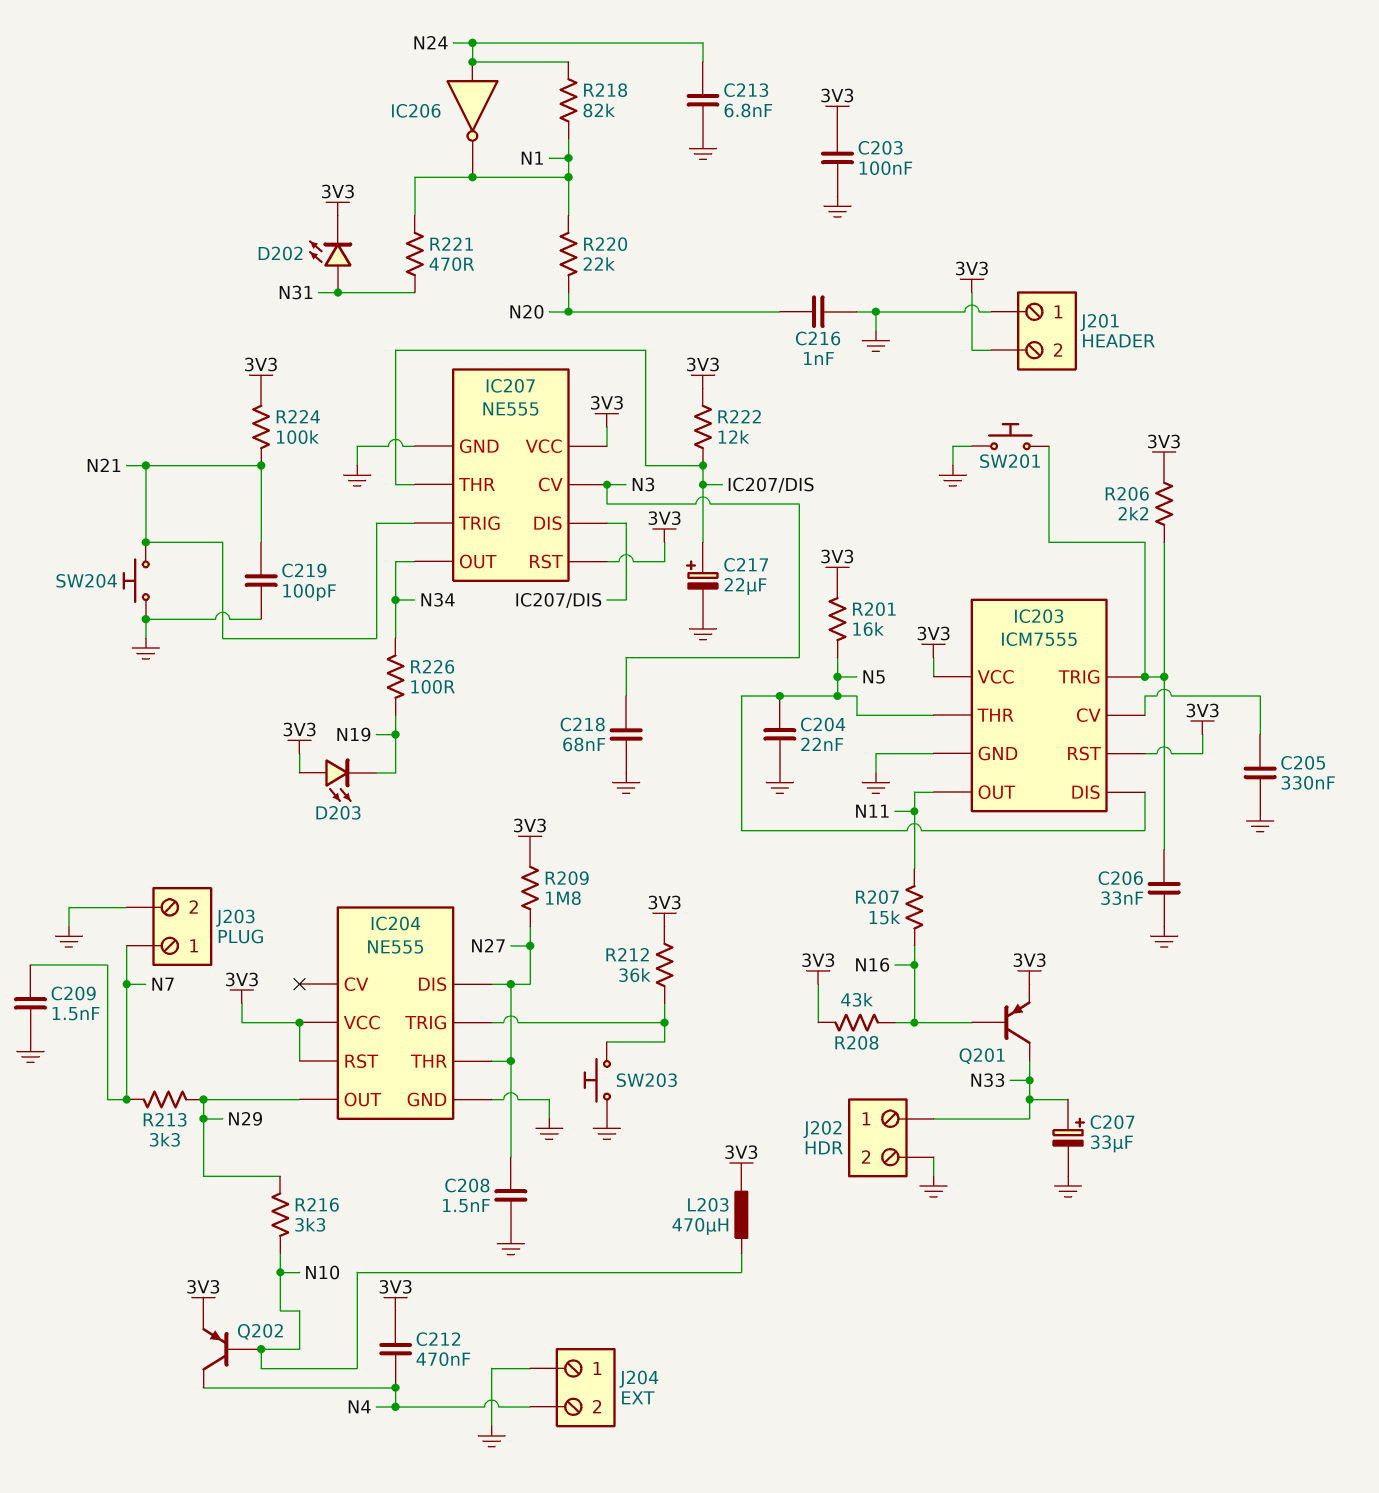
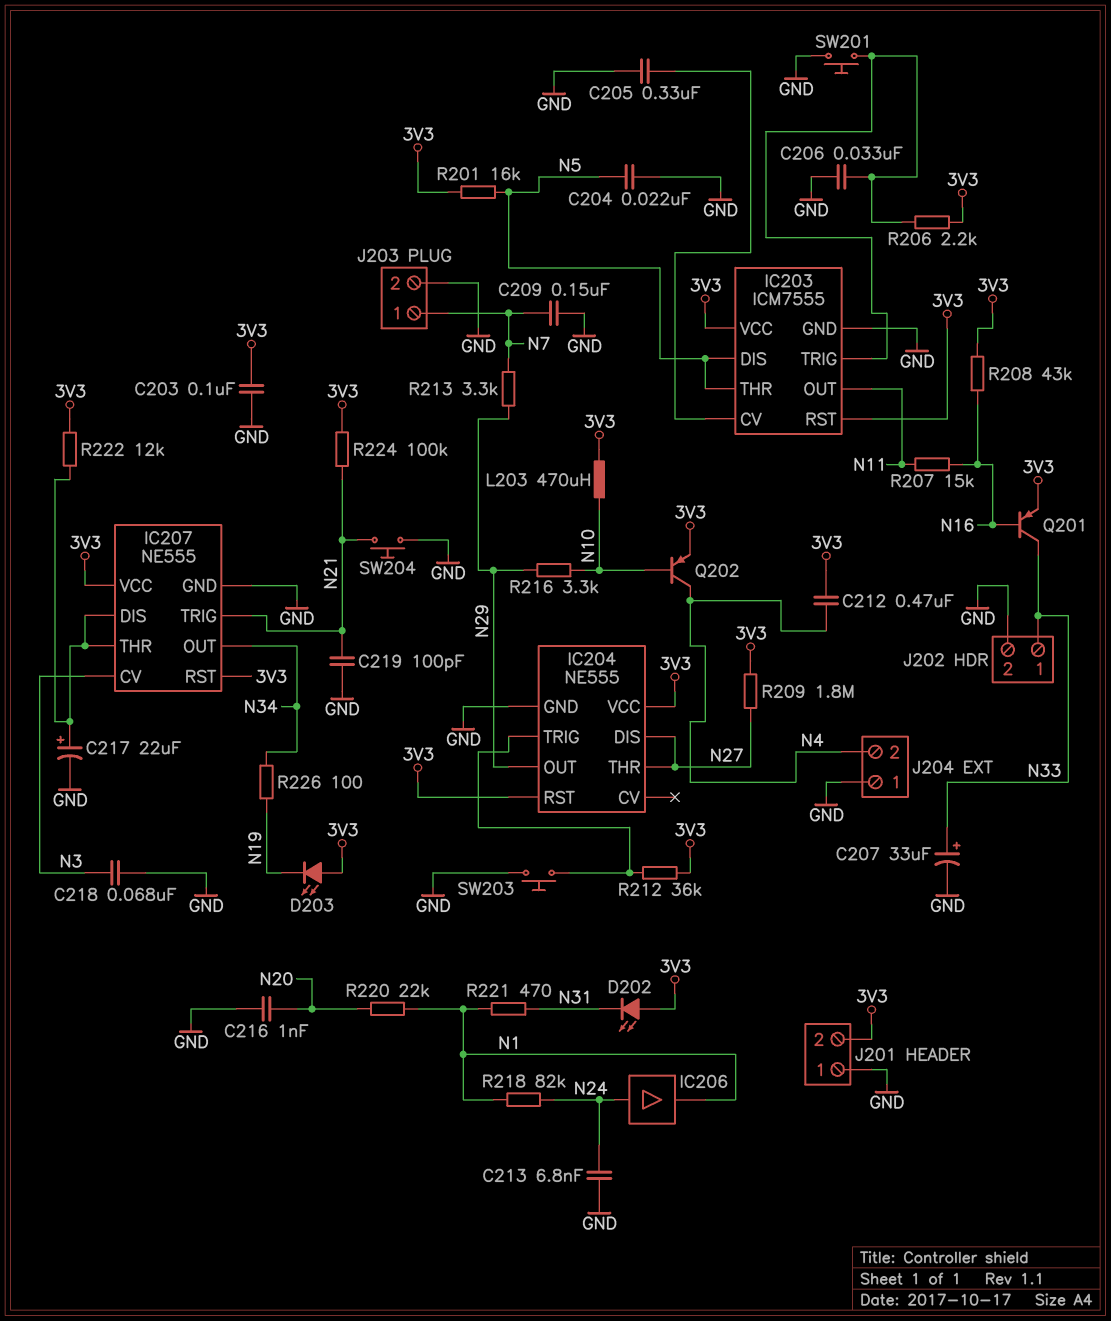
C208: 1.5nF (GND, N27) -> none
C209: 1.5nF (GND, N7) -> 150nF (GND, N7)
D202: LED (A N31, K 3V3) -> LED (A 3V3, K N31)
IC206: NOT (in N24, out N1) -> buffer (in N24, out N1)

